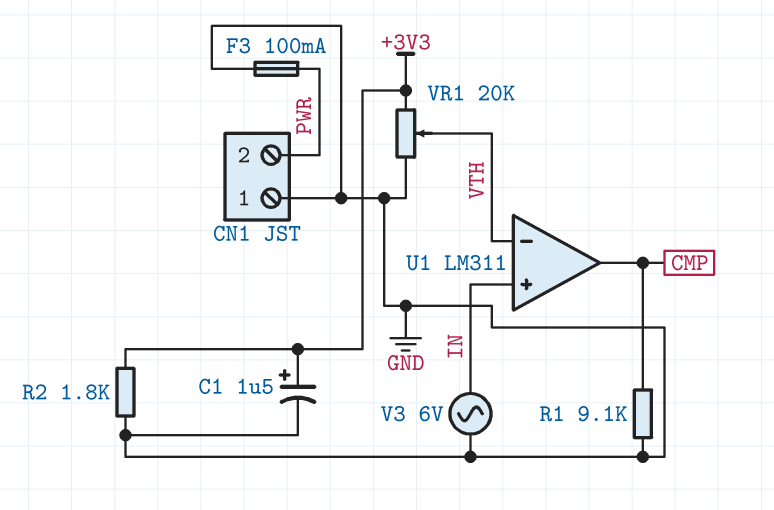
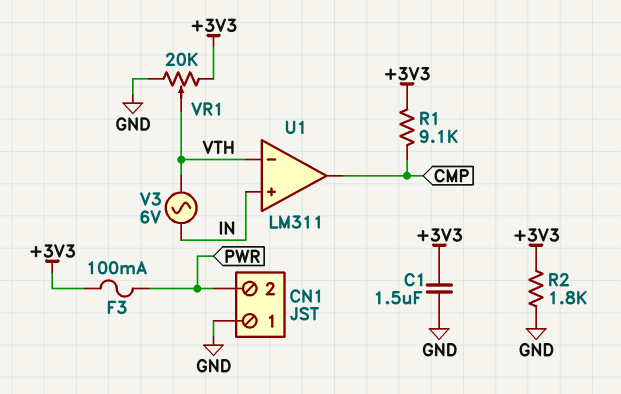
C1: 1.5uF (plus +3V3, minus GND) -> 1.5uF (+3V3, GND)
F3: 100mA (GND, PWR) -> 100mA (+3V3, PWR)
R1: 9.1k (CMP, GND) -> 9.1k (+3V3, CMP)
V3: AC 6V (GND, IN) -> AC 6V (IN, VTH)

